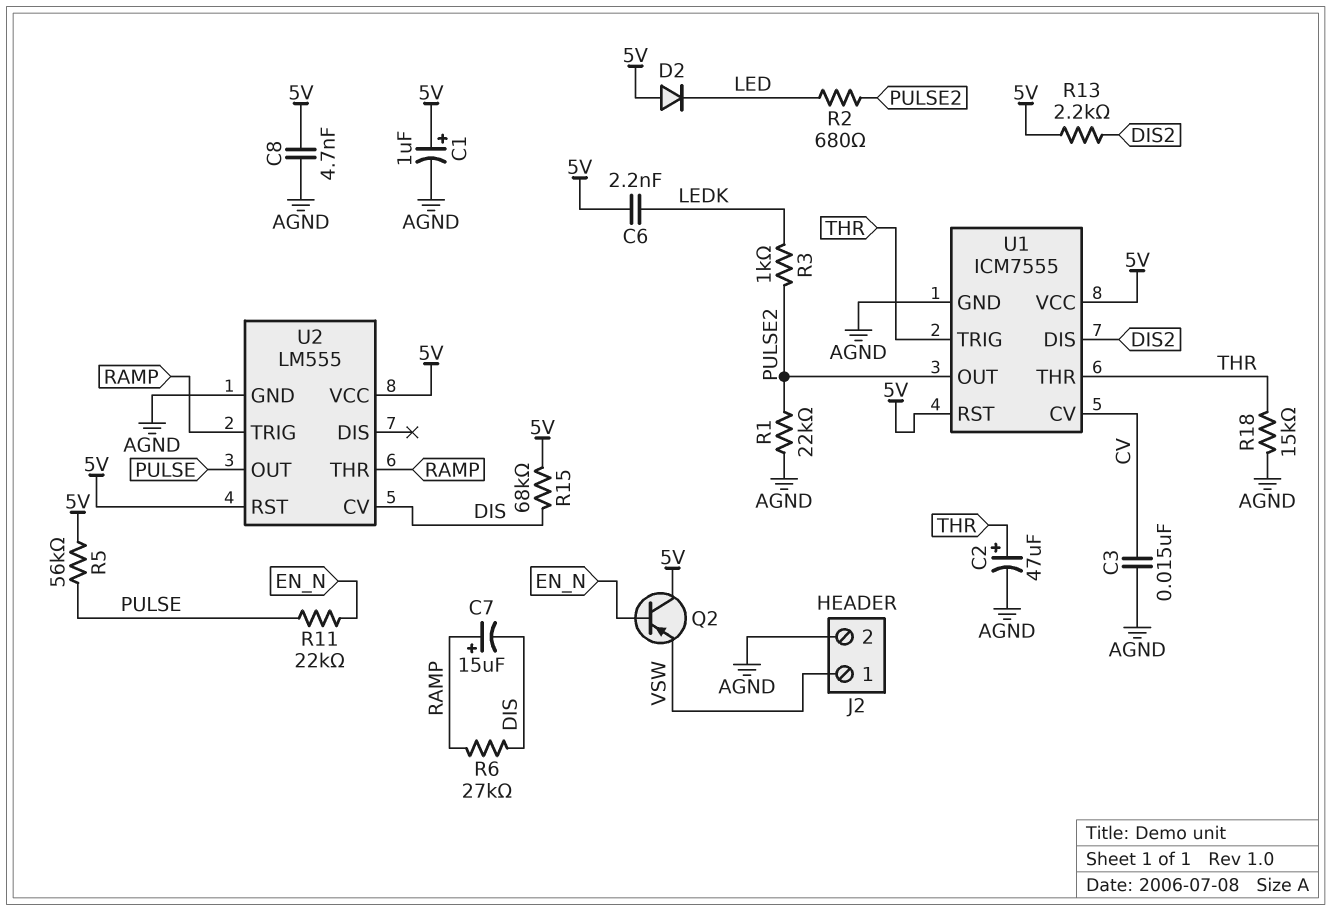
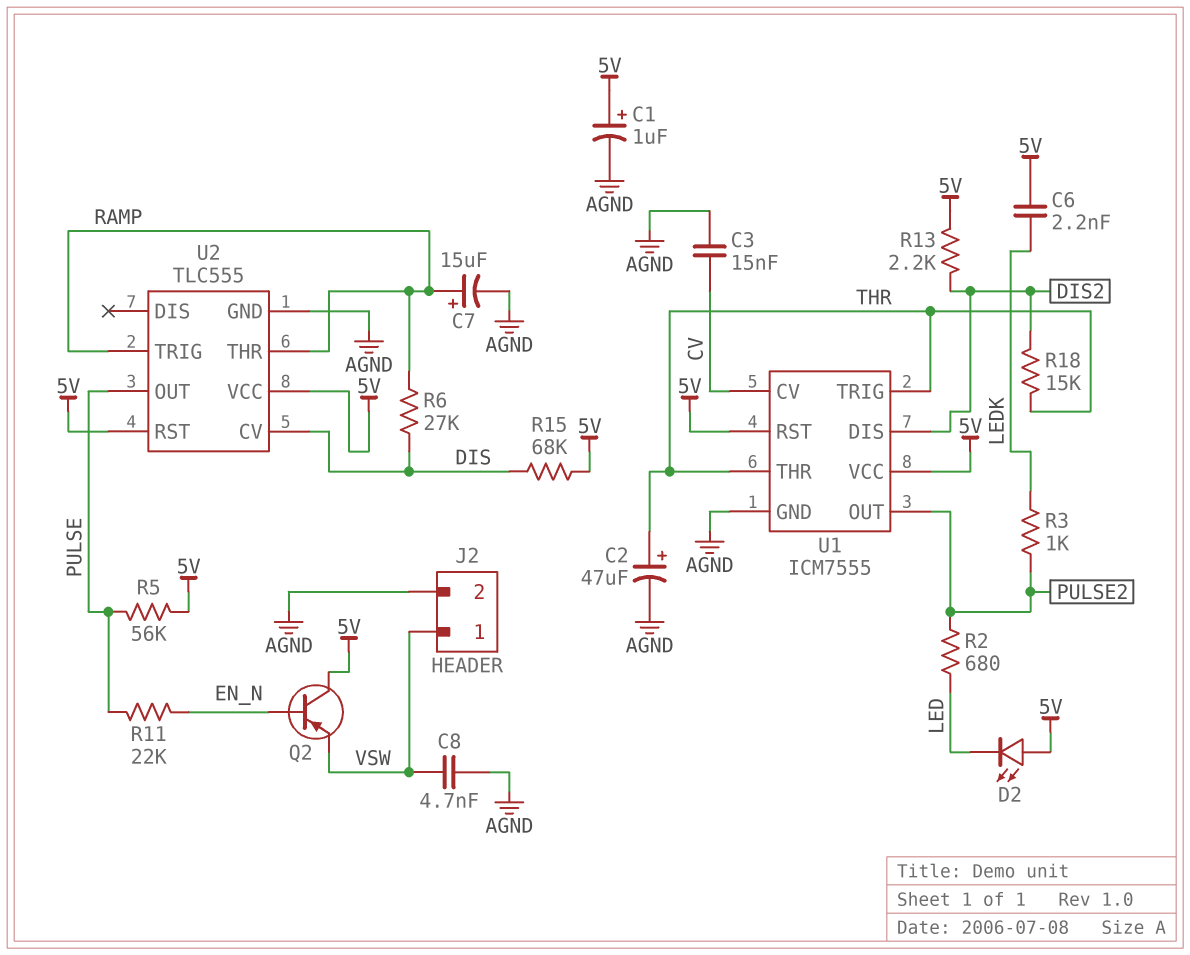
C7: 15uF (plus RAMP, minus DIS) -> 15uF (plus RAMP, minus AGND)
C8: 4.7nF (5V, AGND) -> 4.7nF (AGND, VSW)
D2: diode (A 5V, K LED) -> LED (A 5V, K LED)
R1: 22k (AGND, PULSE2) -> none
R18: 15k (AGND, THR) -> 15k (DIS2, THR)
U2: LM555 -> TLC555

